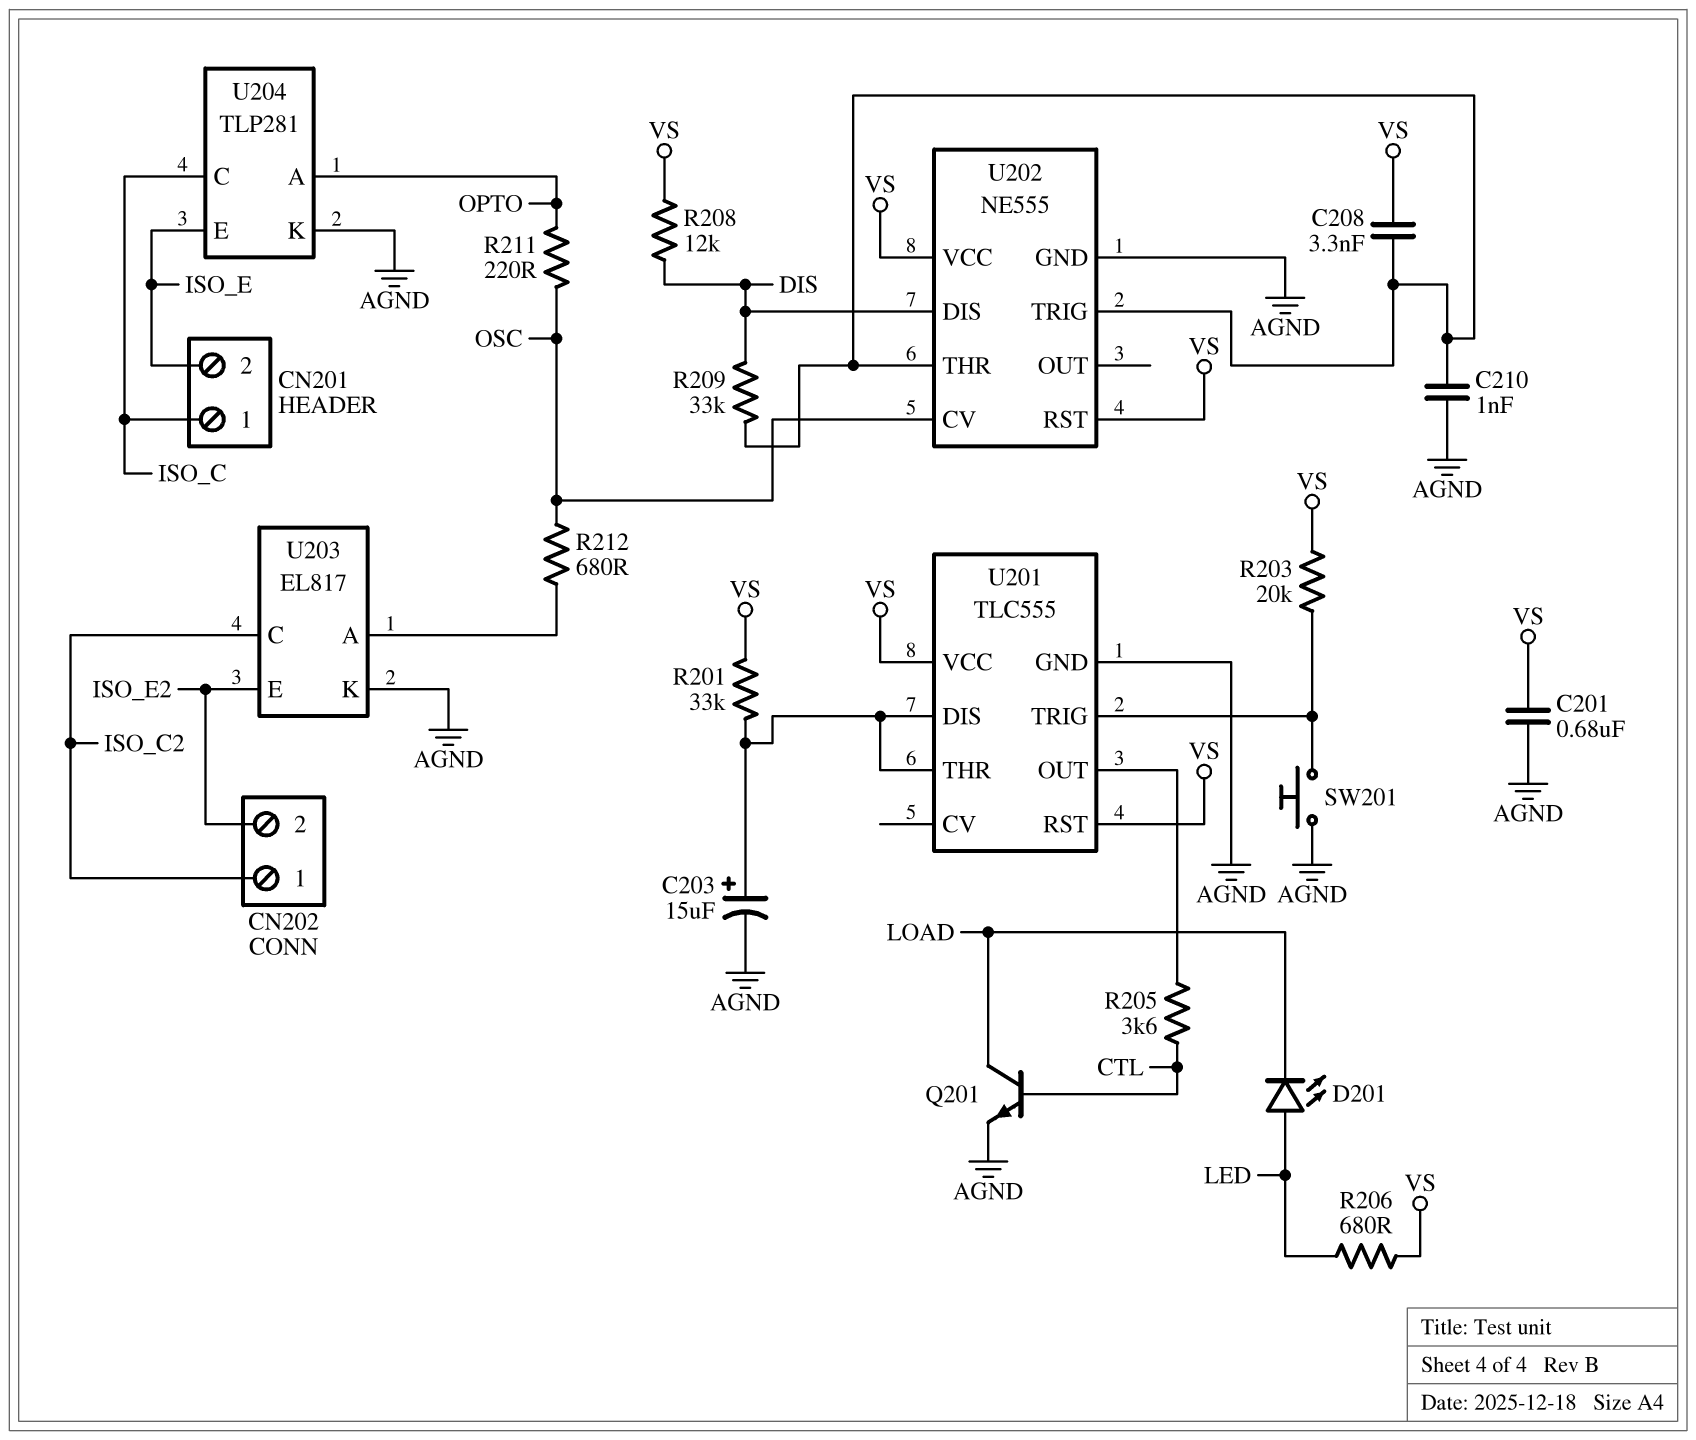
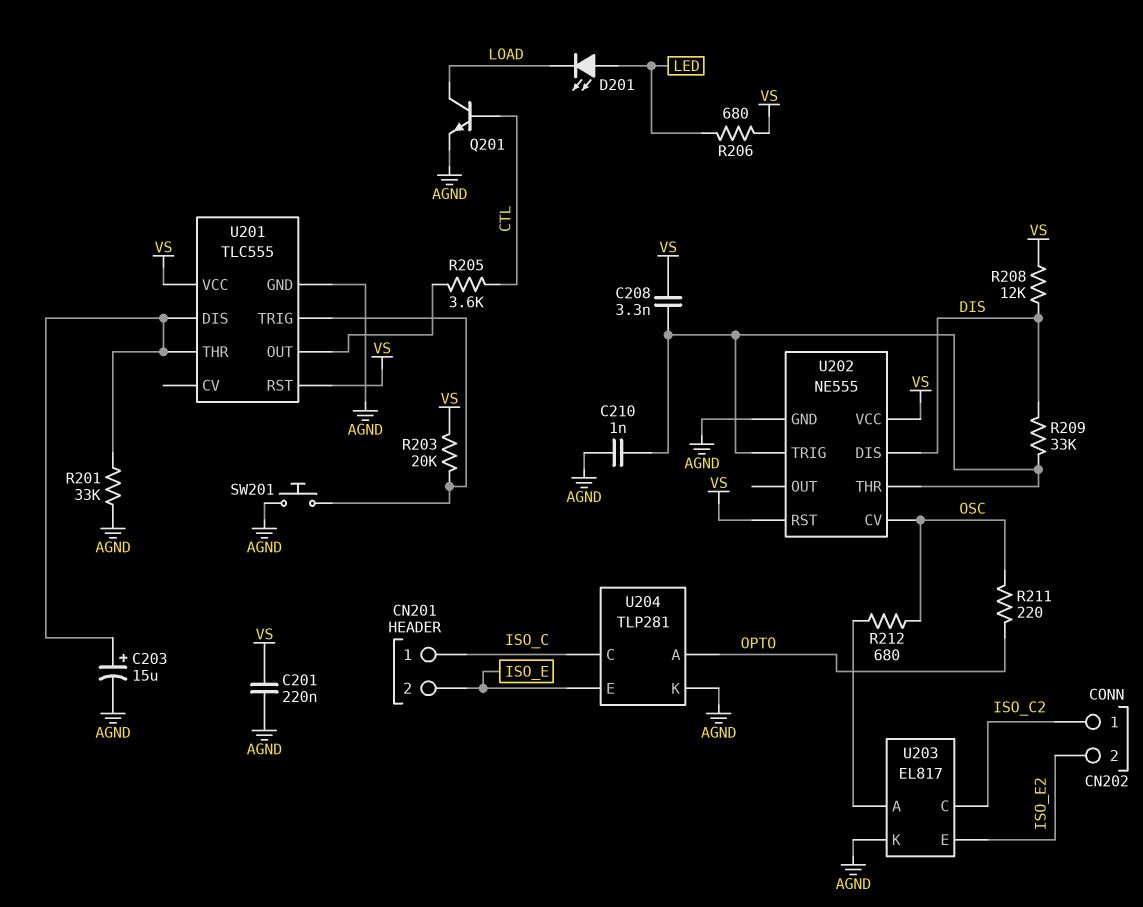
C201: 680nF (AGND, VS) -> 220nF (AGND, VS)
R201: 33k (U201/DIS, VS) -> 33k (AGND, U201/DIS)

